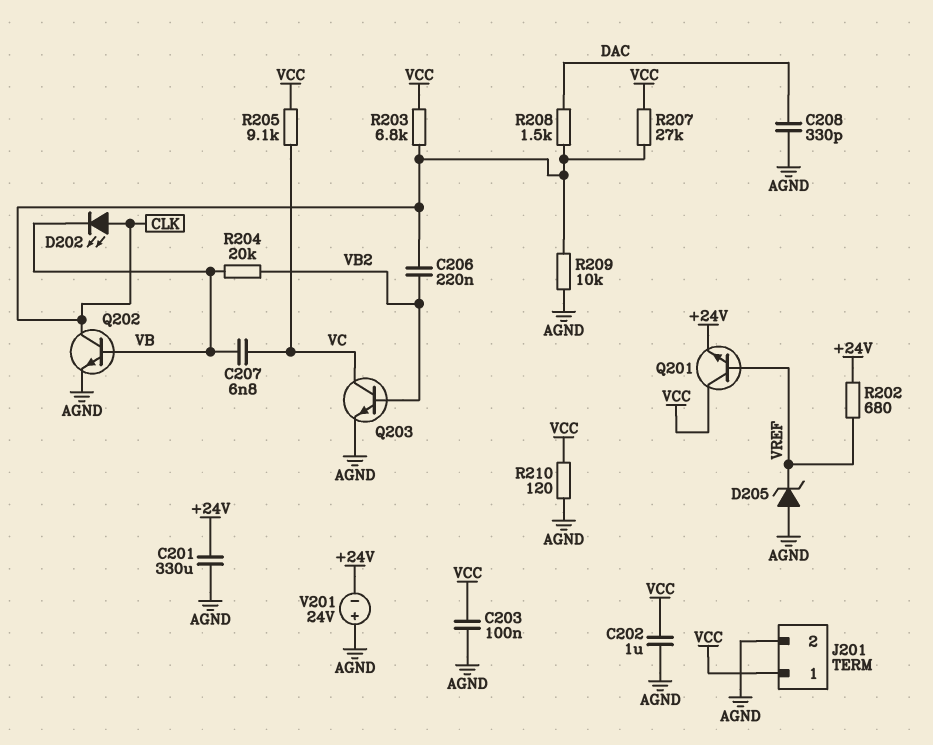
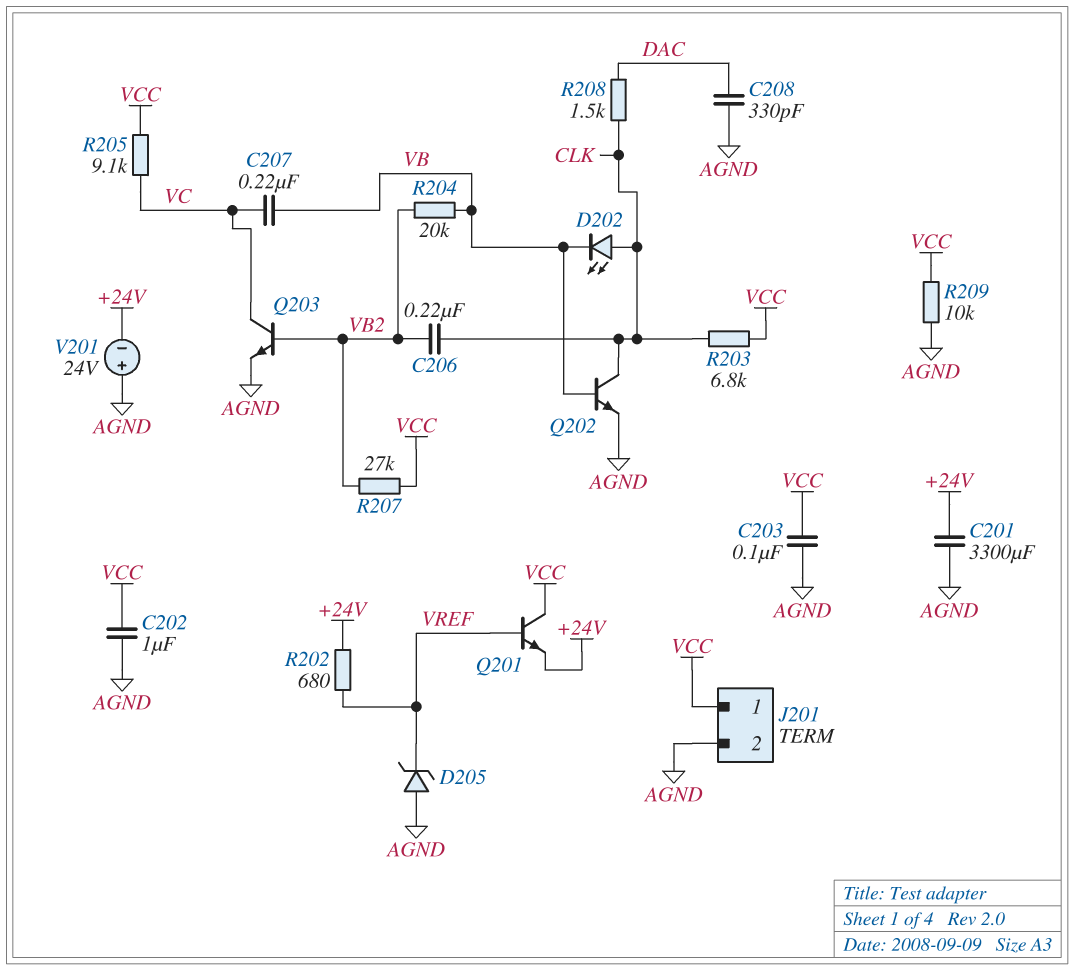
C201: 330uF (+24V, AGND) -> 3300uF (+24V, AGND)
C207: 6.8nF (VB, VC) -> 220nF (VB, VC)
R207: 27k (CLK, VCC) -> 27k (VB2, VCC)
R209: 10k (AGND, CLK) -> 10k (AGND, VCC)
R210: 120 (AGND, VCC) -> none

